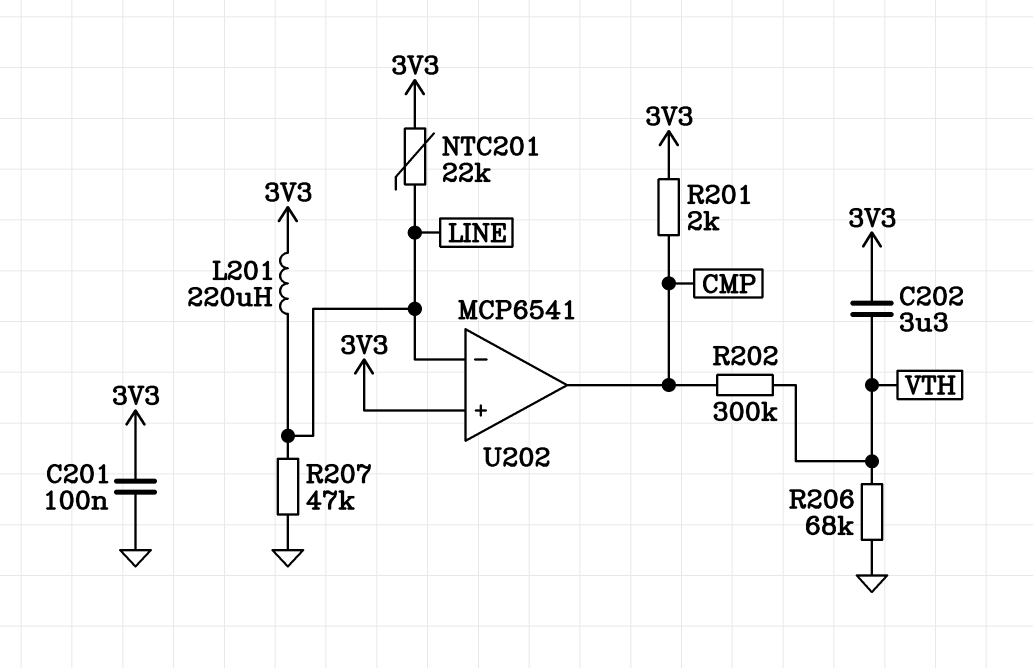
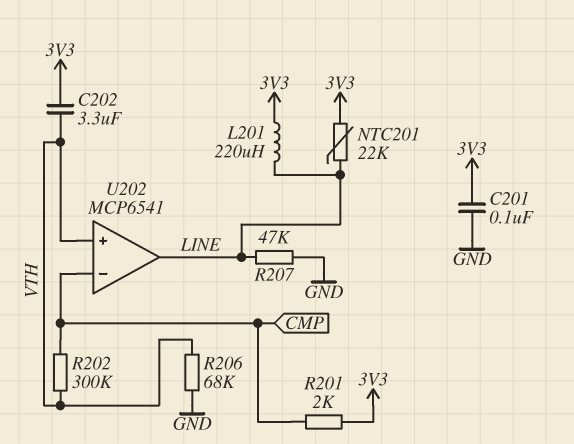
U202 pin in+: 3V3 -> VTH
U202 pin in-: LINE -> CMP
U202 pin out: CMP -> LINE

